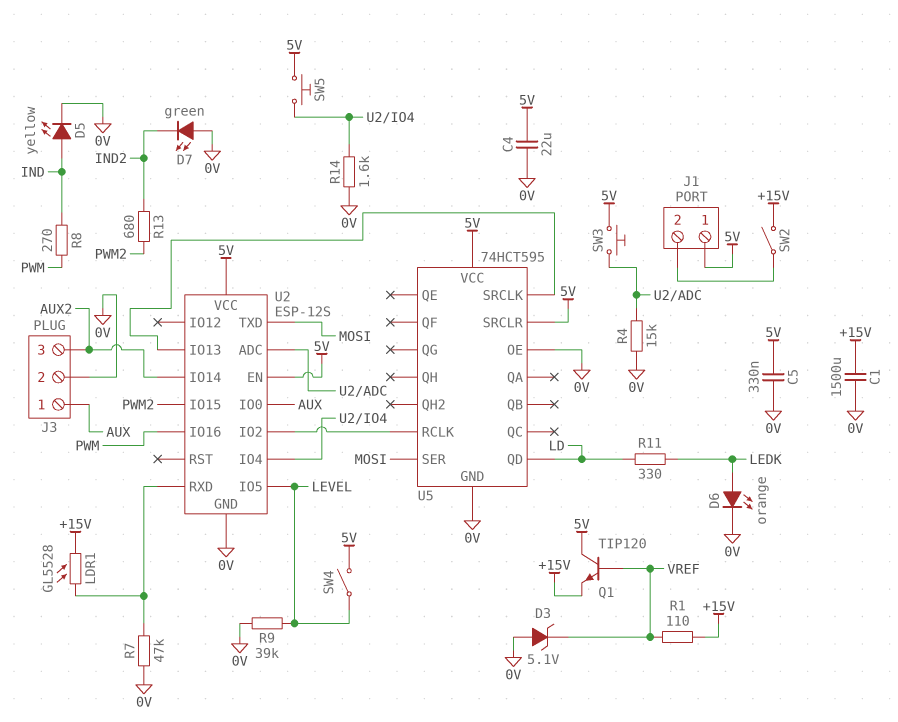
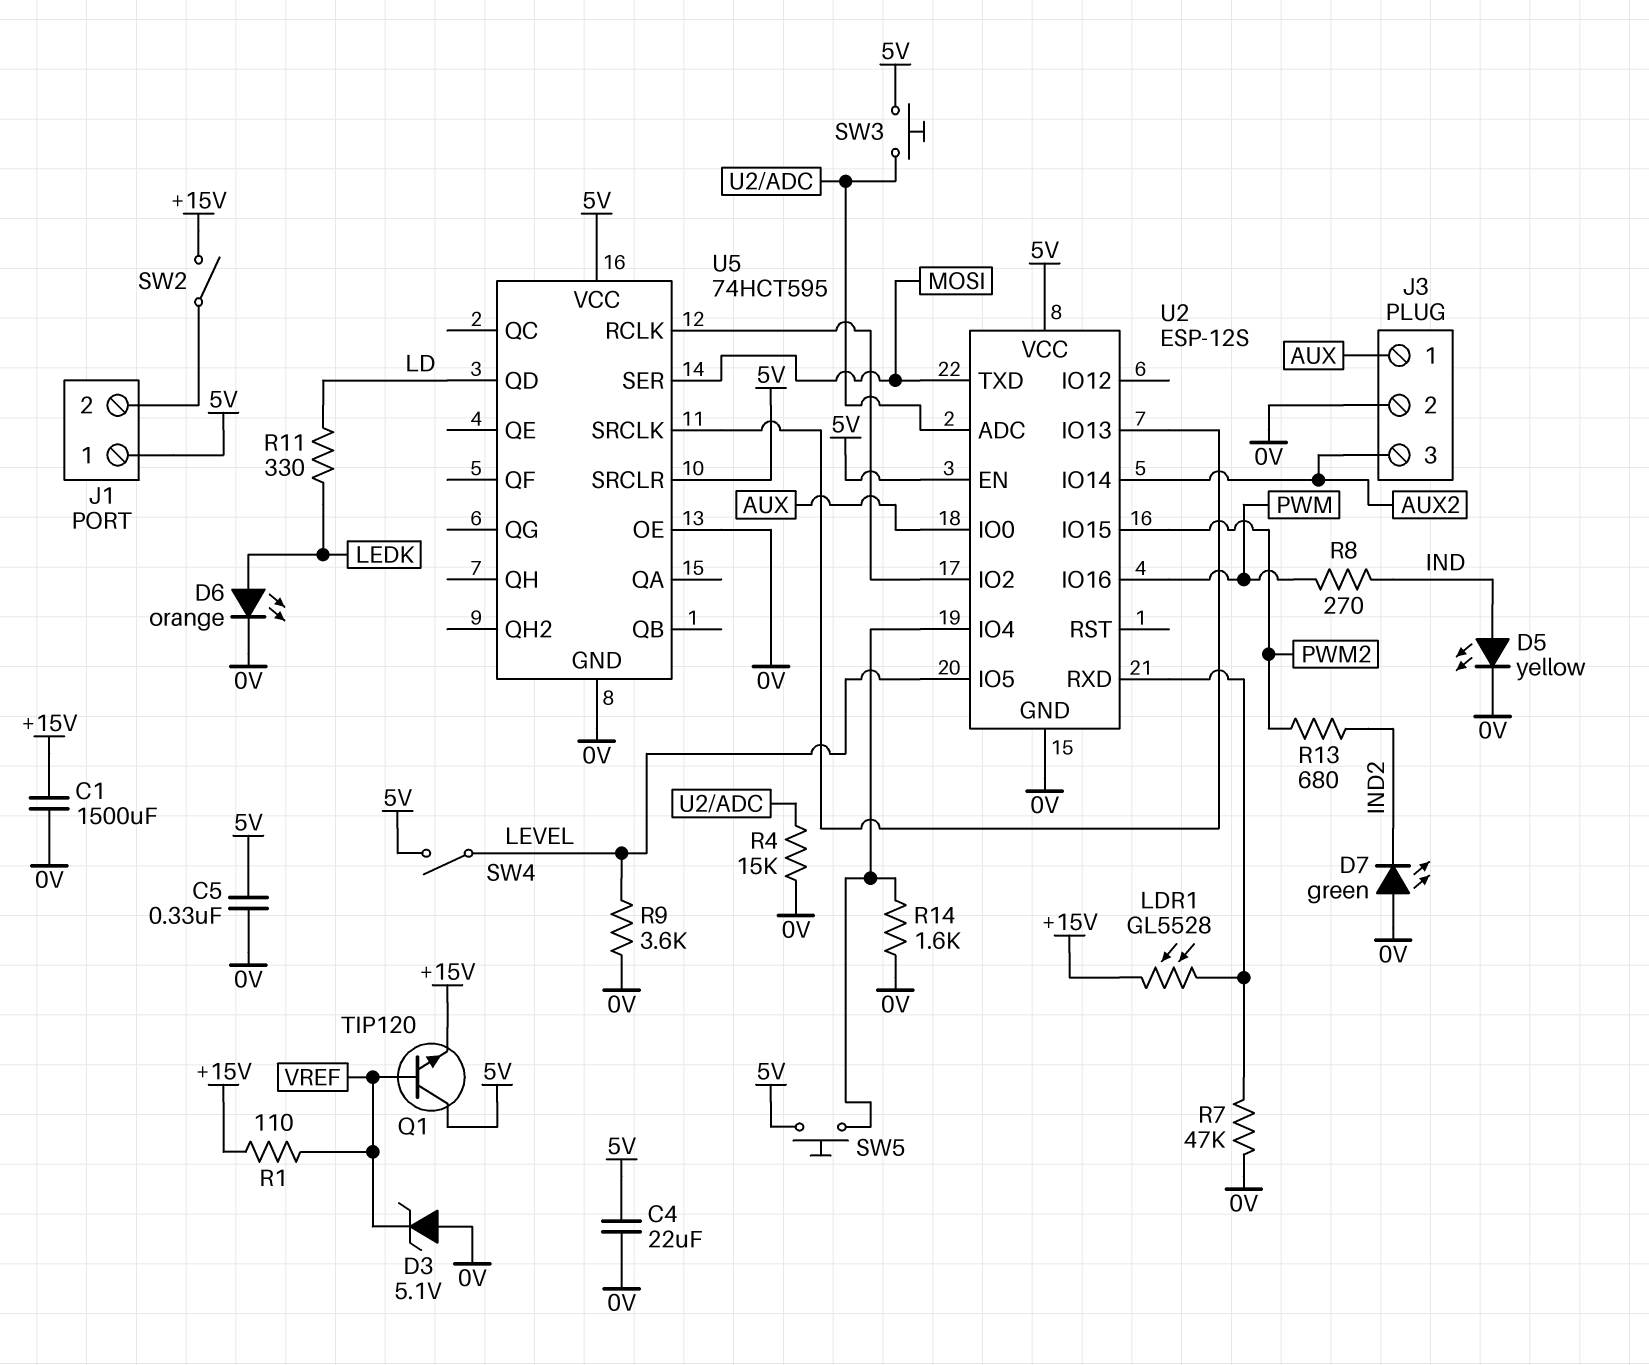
R9: 39k (0V, LEVEL) -> 3.6k (0V, LEVEL)

